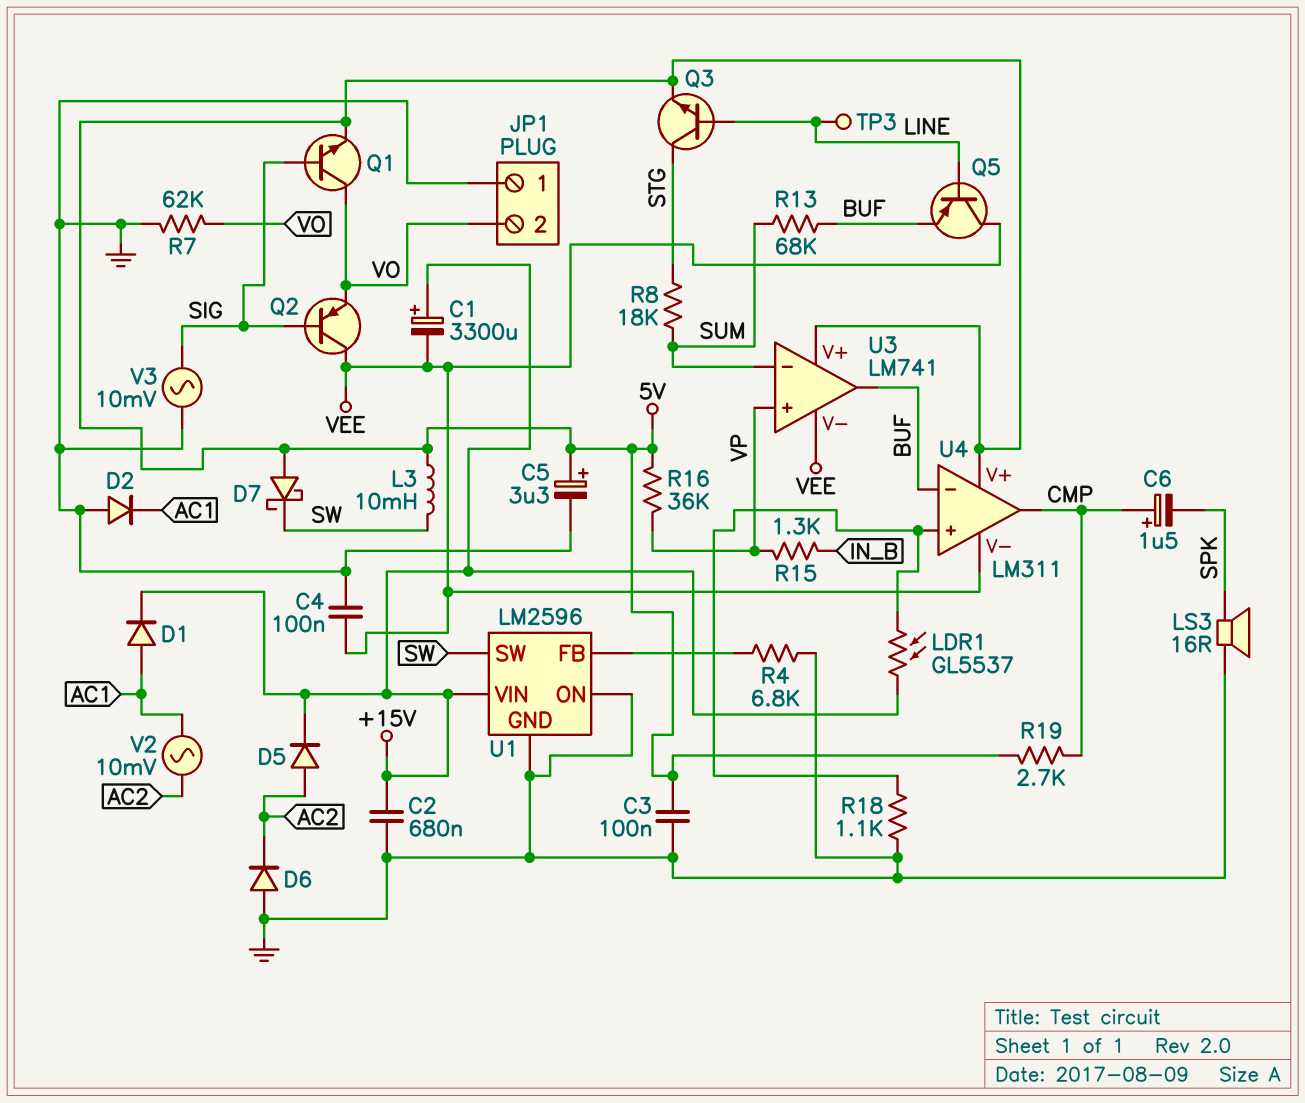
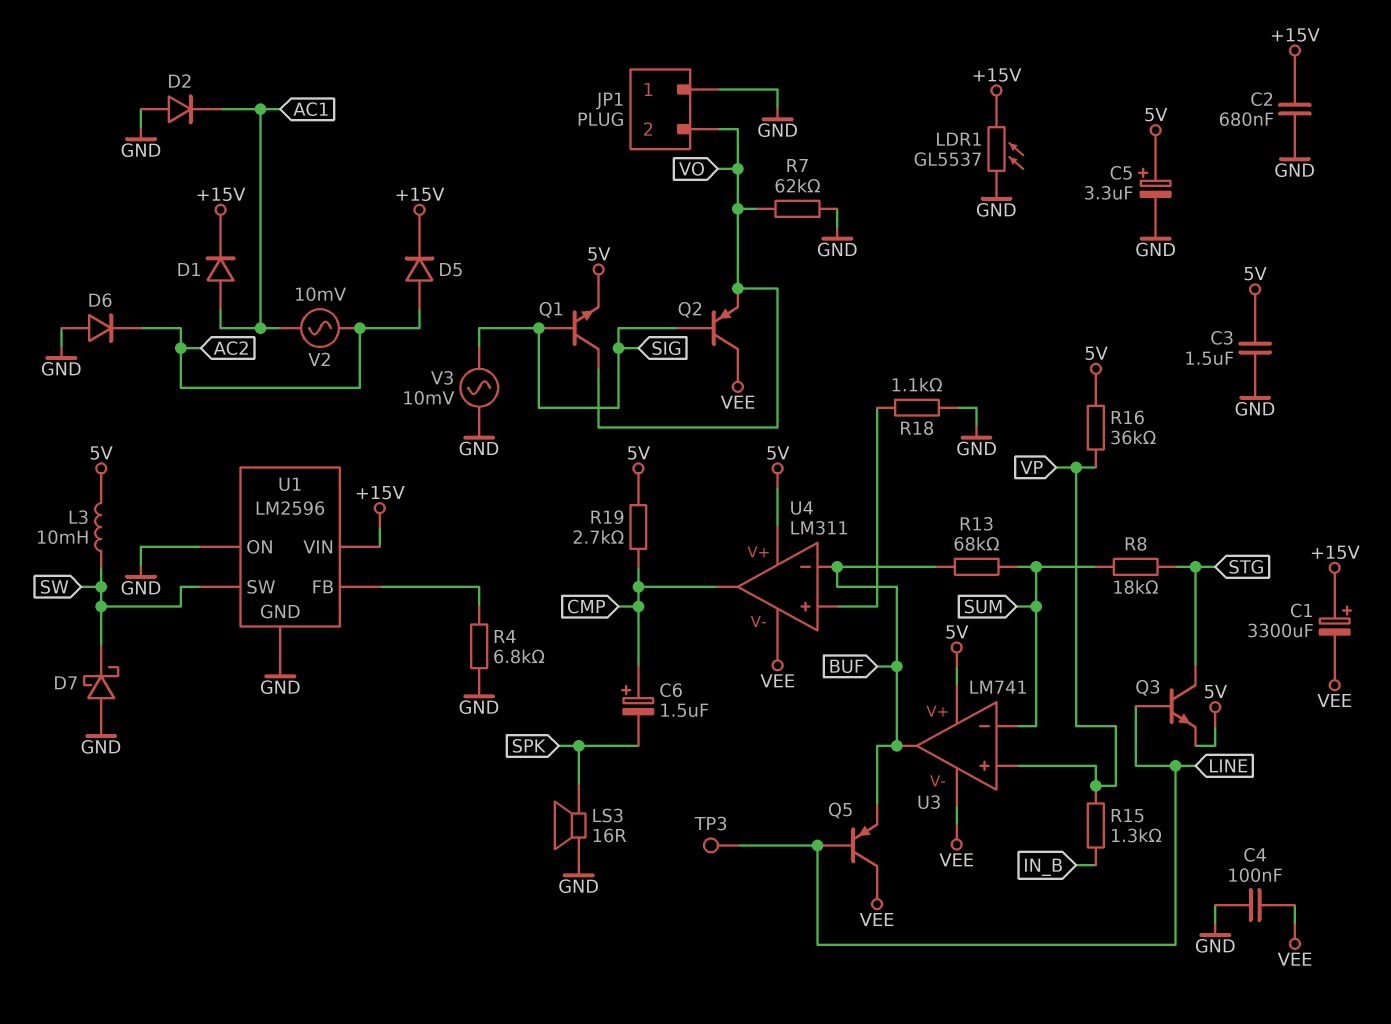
C3: 100nF (5V, GND) -> 1.5uF (5V, GND)
D7: schottky (A 5V, K SW) -> schottky (A GND, K SW)
LDR1: GL5537 (+15V, U4/in+) -> GL5537 (+15V, GND)

